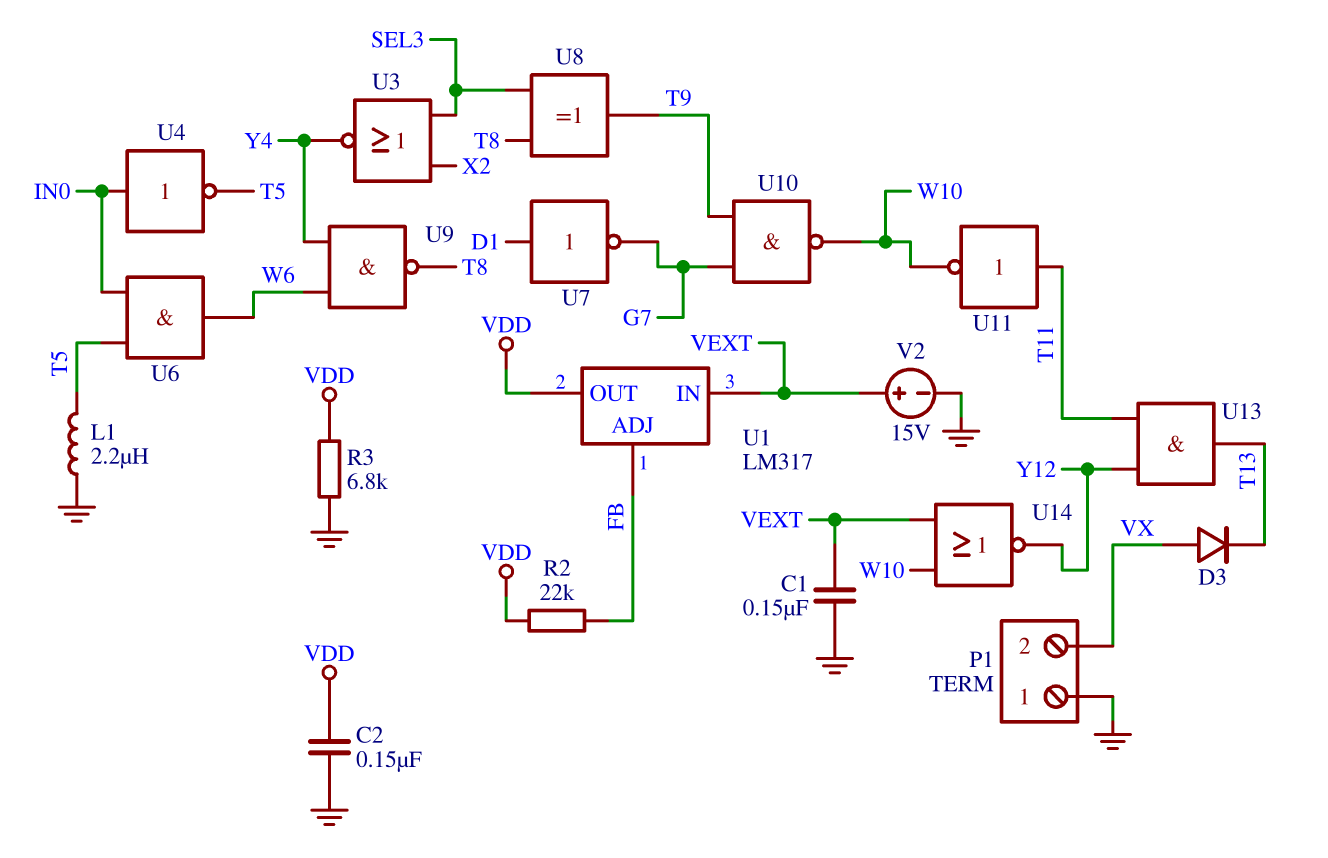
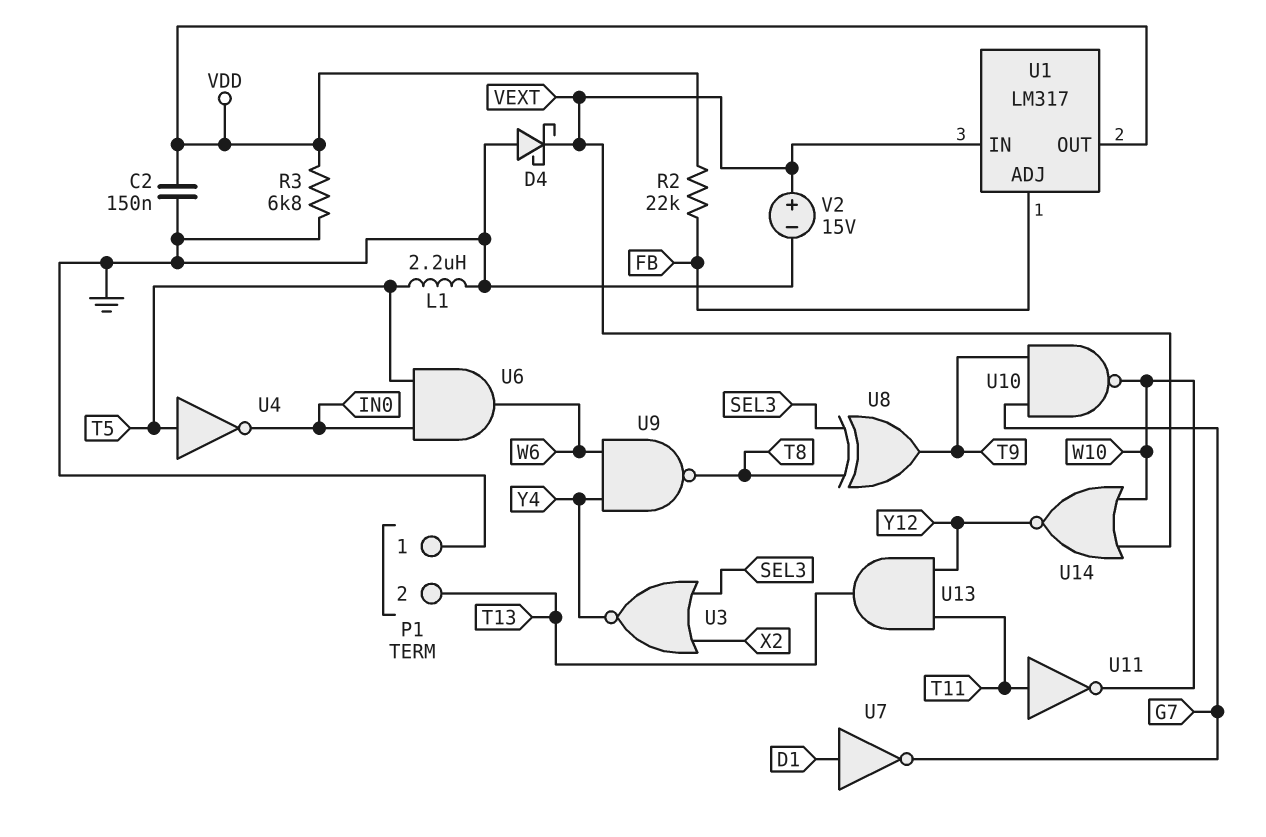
C1: 150nF (GND, VEXT) -> none
D3: diode (A VX, K T13) -> none
D4: none -> schottky (A GND, K VEXT)
P1 pin 2: VX -> T13
U4: NOT (in IN0, out T5) -> NOT (in T5, out IN0)

